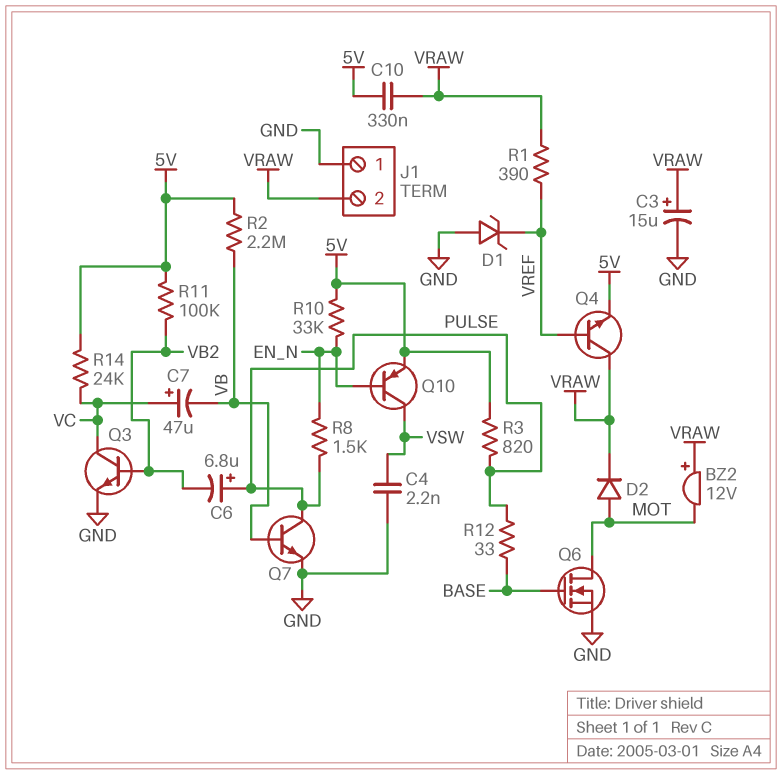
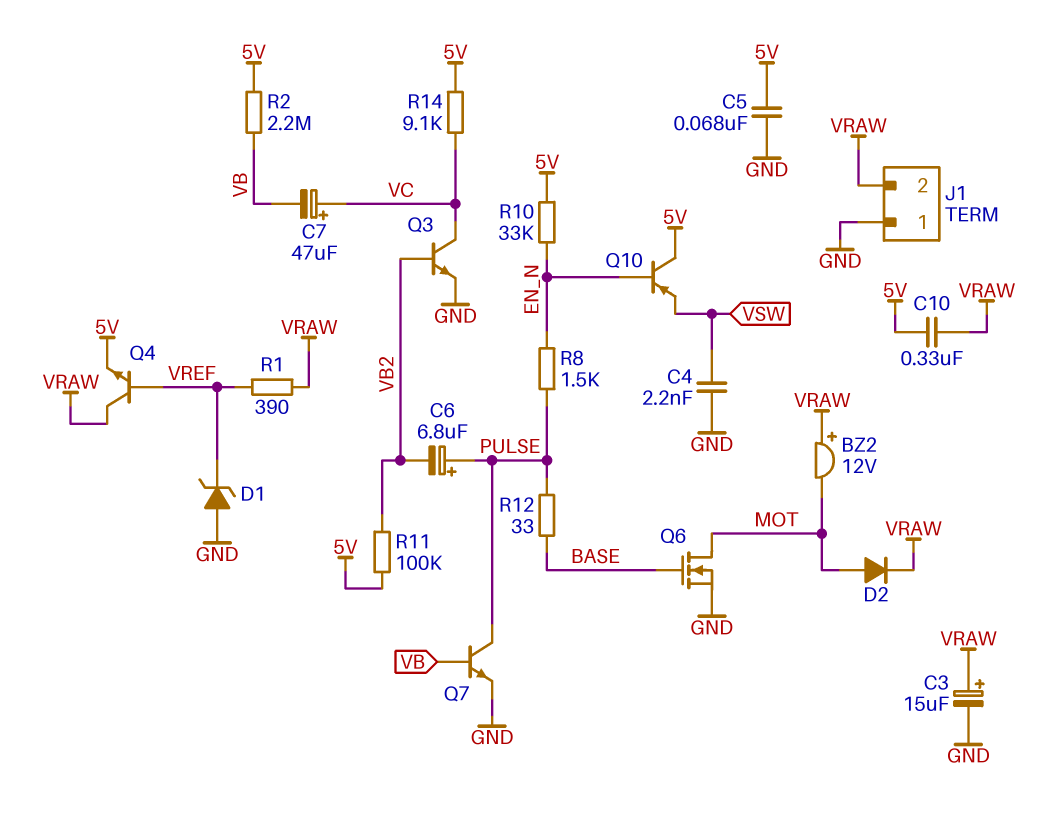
C5: none -> 68nF (5V, GND)
Q10: PNP (B EN_N, C VSW, E 5V) -> PNP (B EN_N, C 5V, E VSW)
R3: 820 (5V, PULSE) -> none
R14: 24k (5V, VC) -> 9.1k (5V, VC)

